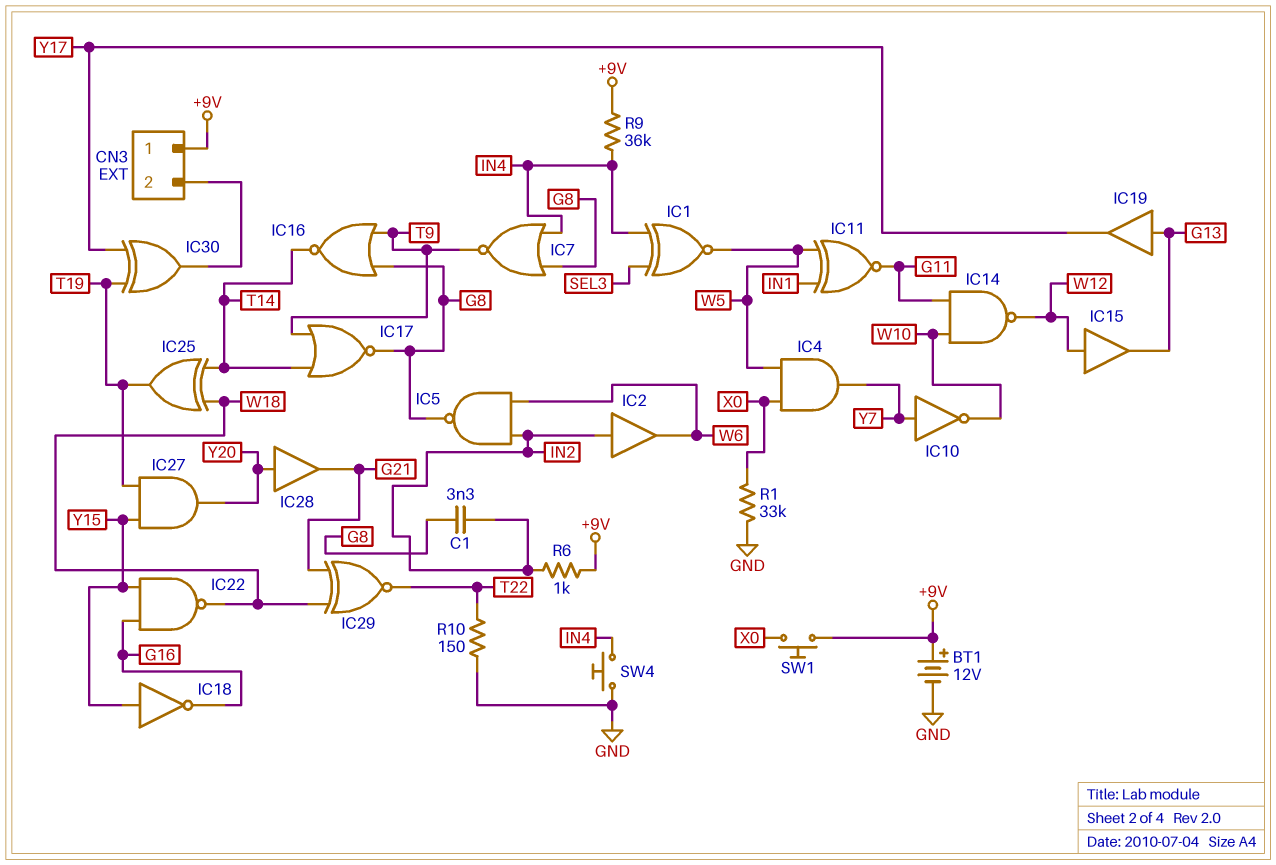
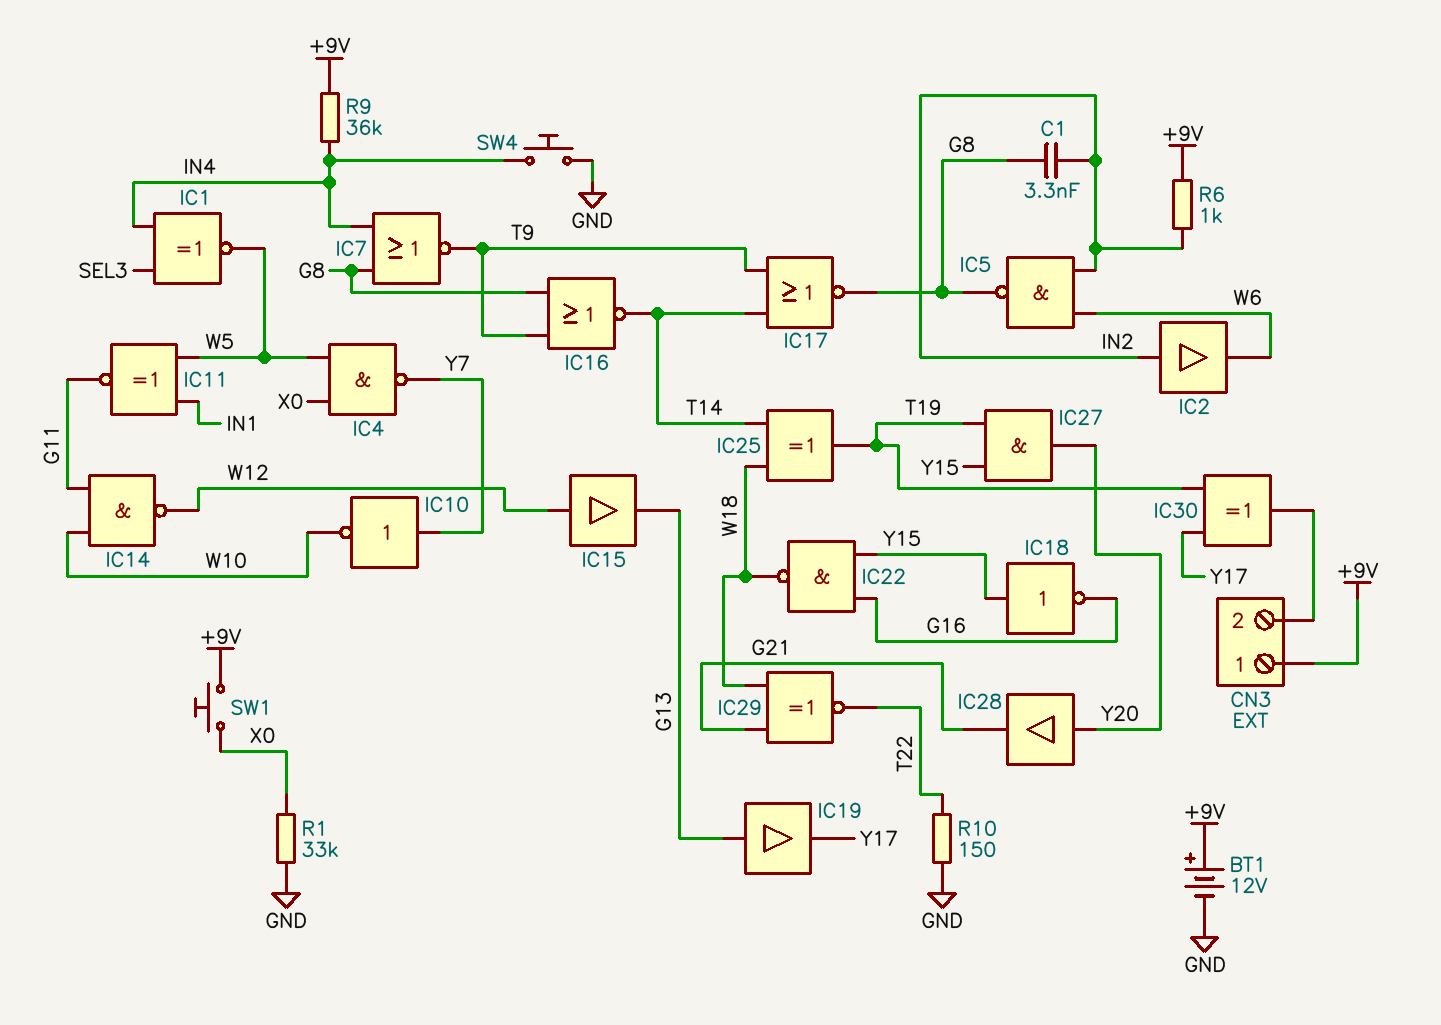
IC4: AND (in W5, in X0, out Y7) -> NAND (in W5, in X0, out Y7)

